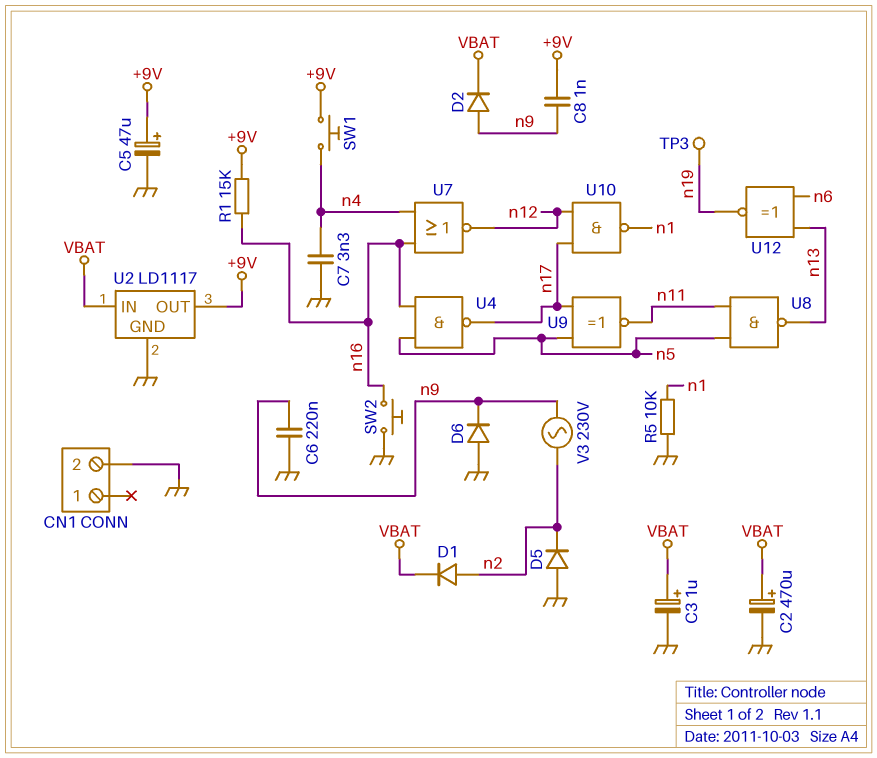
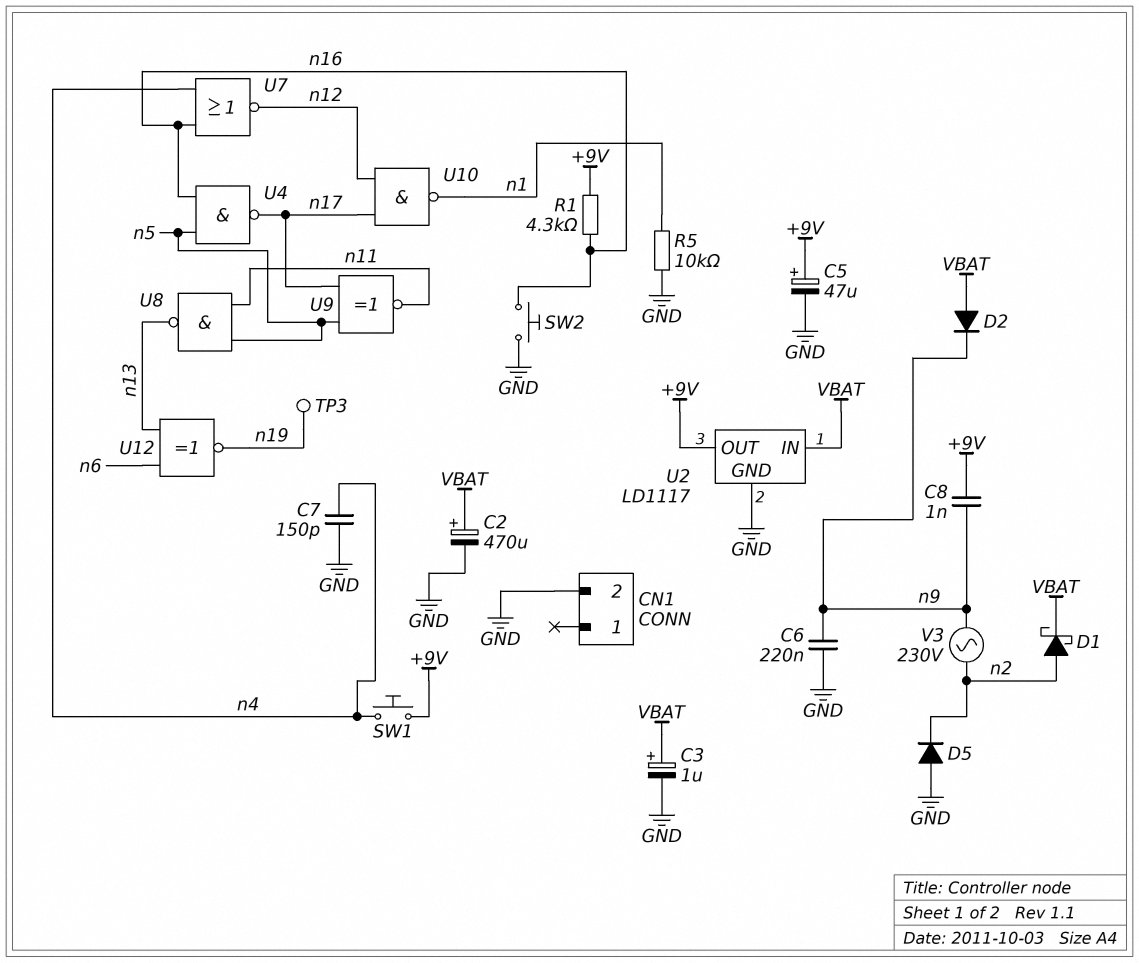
C7: 3.3nF (GND, n4) -> 150pF (GND, n4)
D1: diode (A n2, K VBAT) -> schottky (A n2, K VBAT)
D2: diode (A n9, K VBAT) -> diode (A VBAT, K n9)
D6: diode (A GND, K n9) -> none
R1: 15k (+9V, n16) -> 4.3k (+9V, n16)

